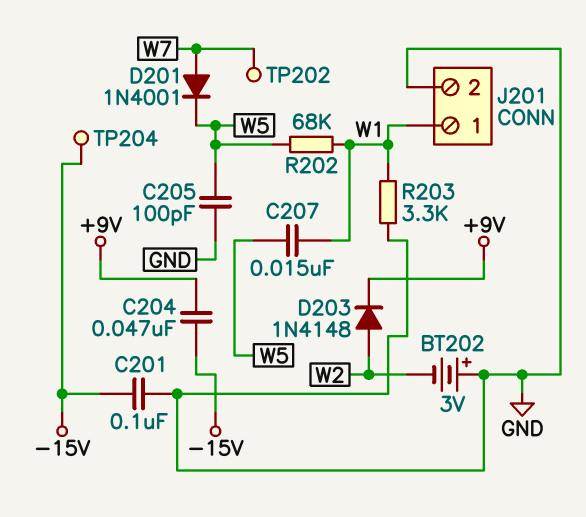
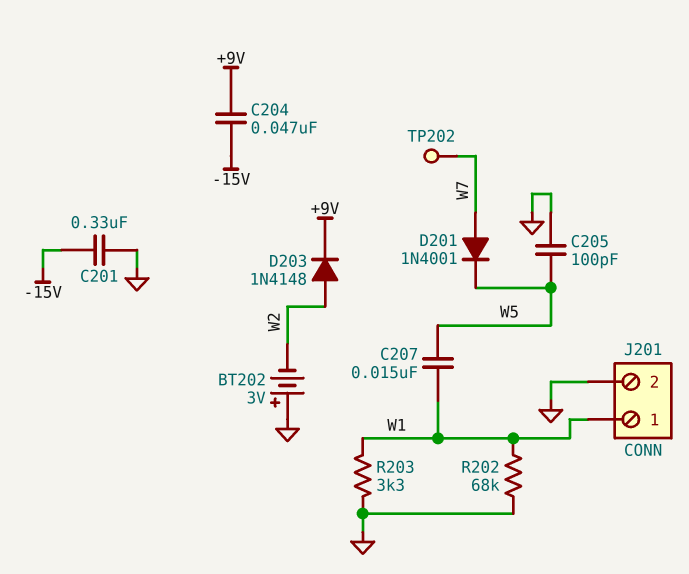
C201: 100nF (-15V, GND) -> 330nF (-15V, GND)
R202: 68k (W1, W5) -> 68k (GND, W1)
TP204: test point (-15V) -> none

